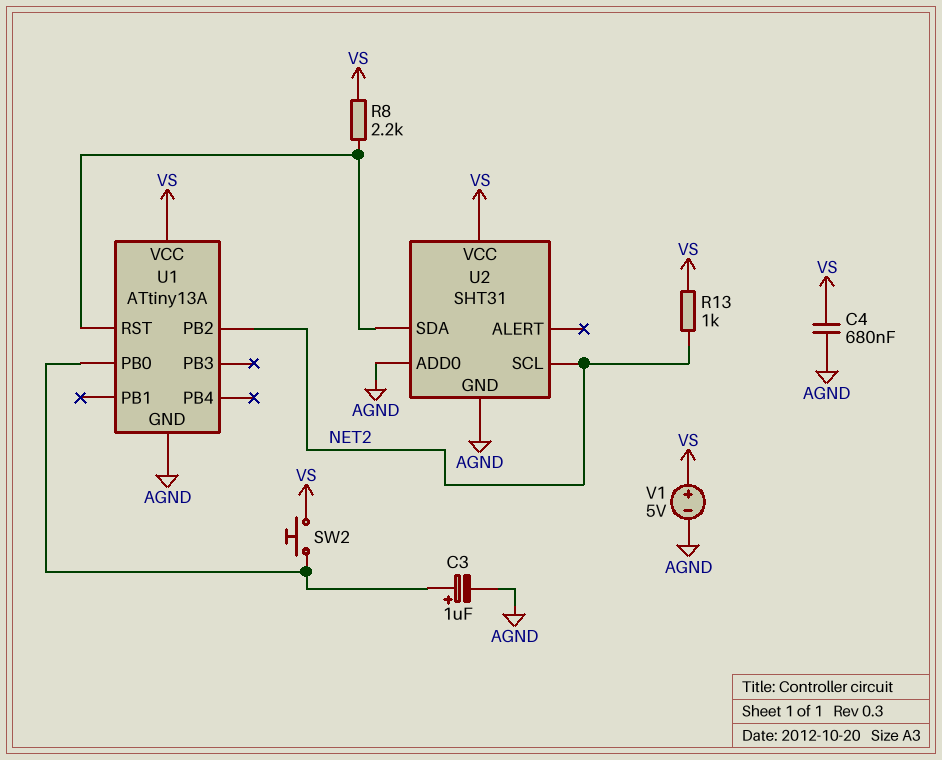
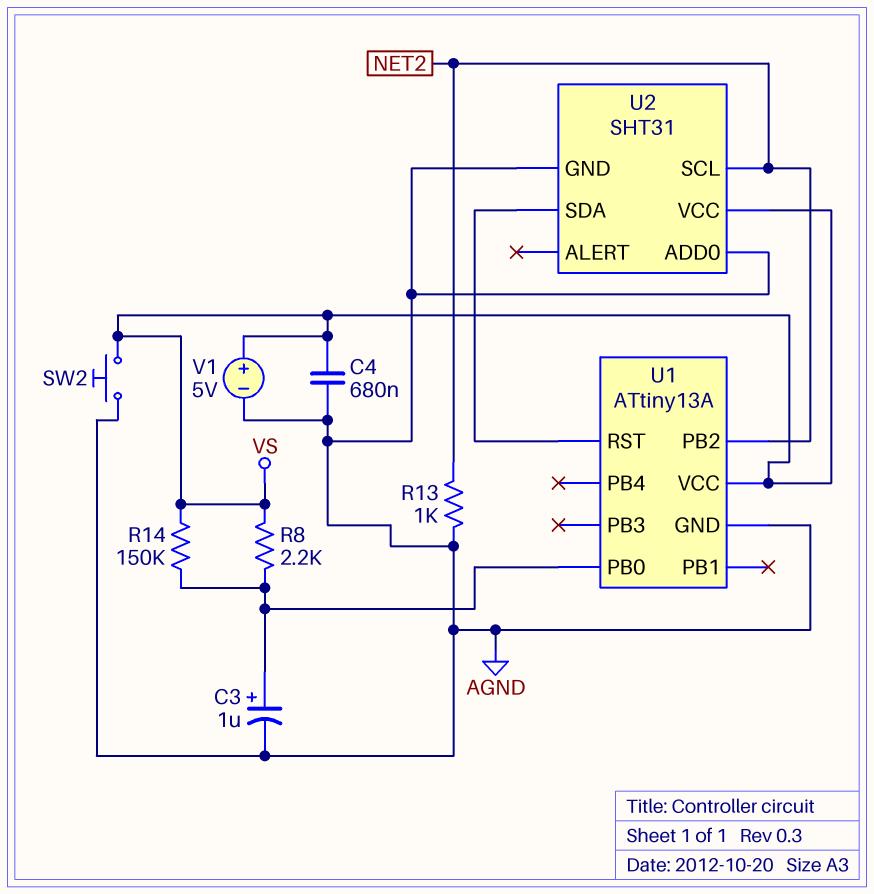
R8: 2.2k (U1/RST, VS) -> 2.2k (U1/PB0, VS)
R13: 1k (NET2, VS) -> 1k (AGND, NET2)
R14: none -> 150k (U1/PB0, VS)
SW2: button (U1/PB0, VS) -> button (AGND, VS)

